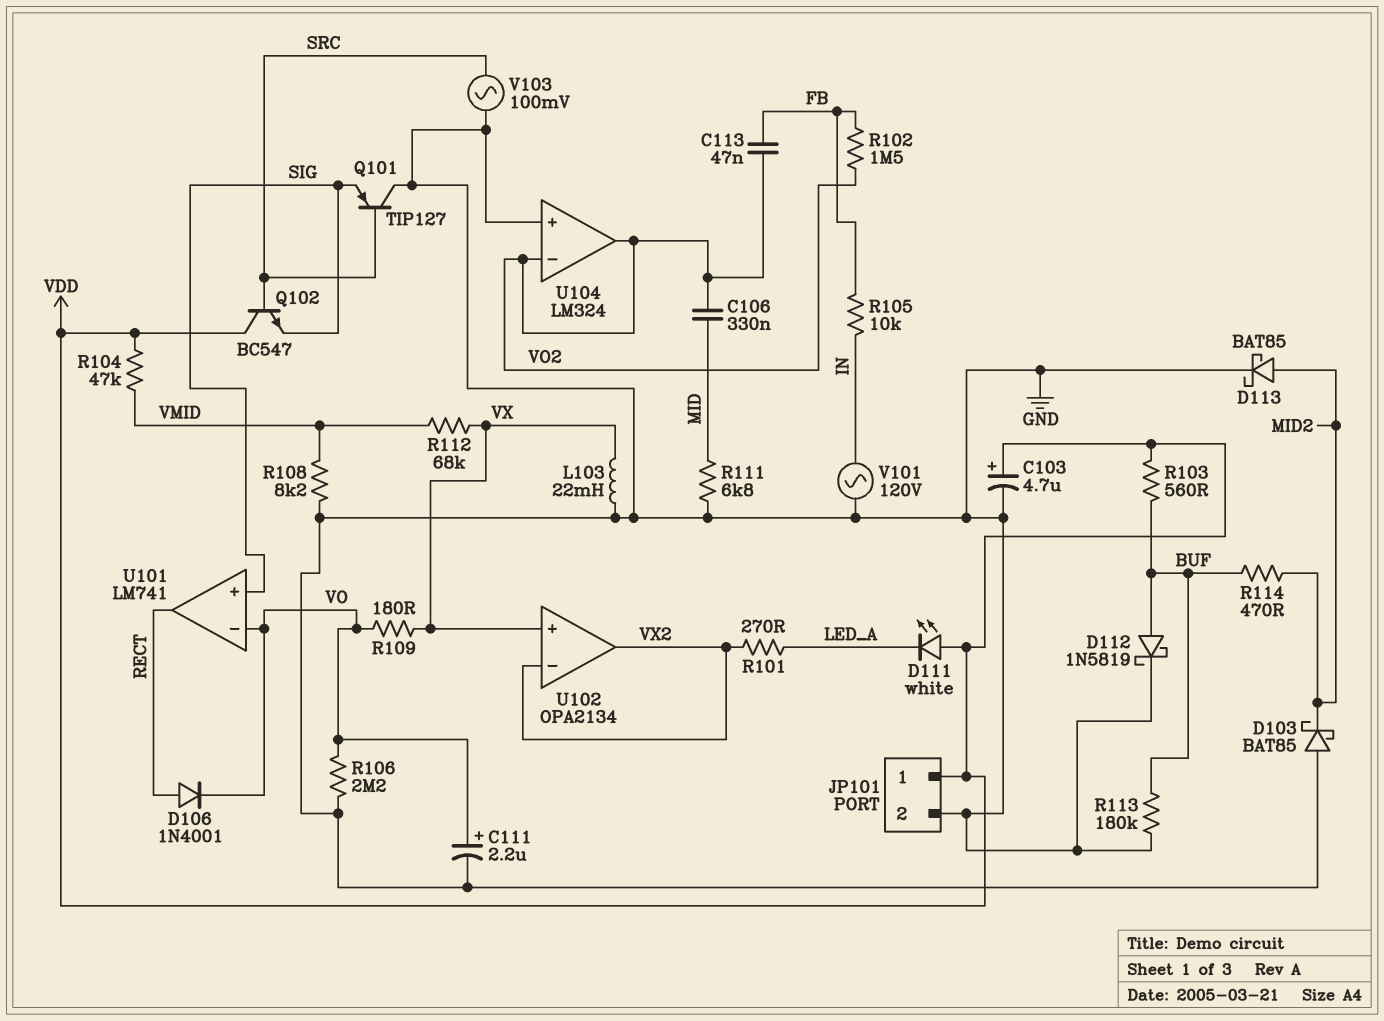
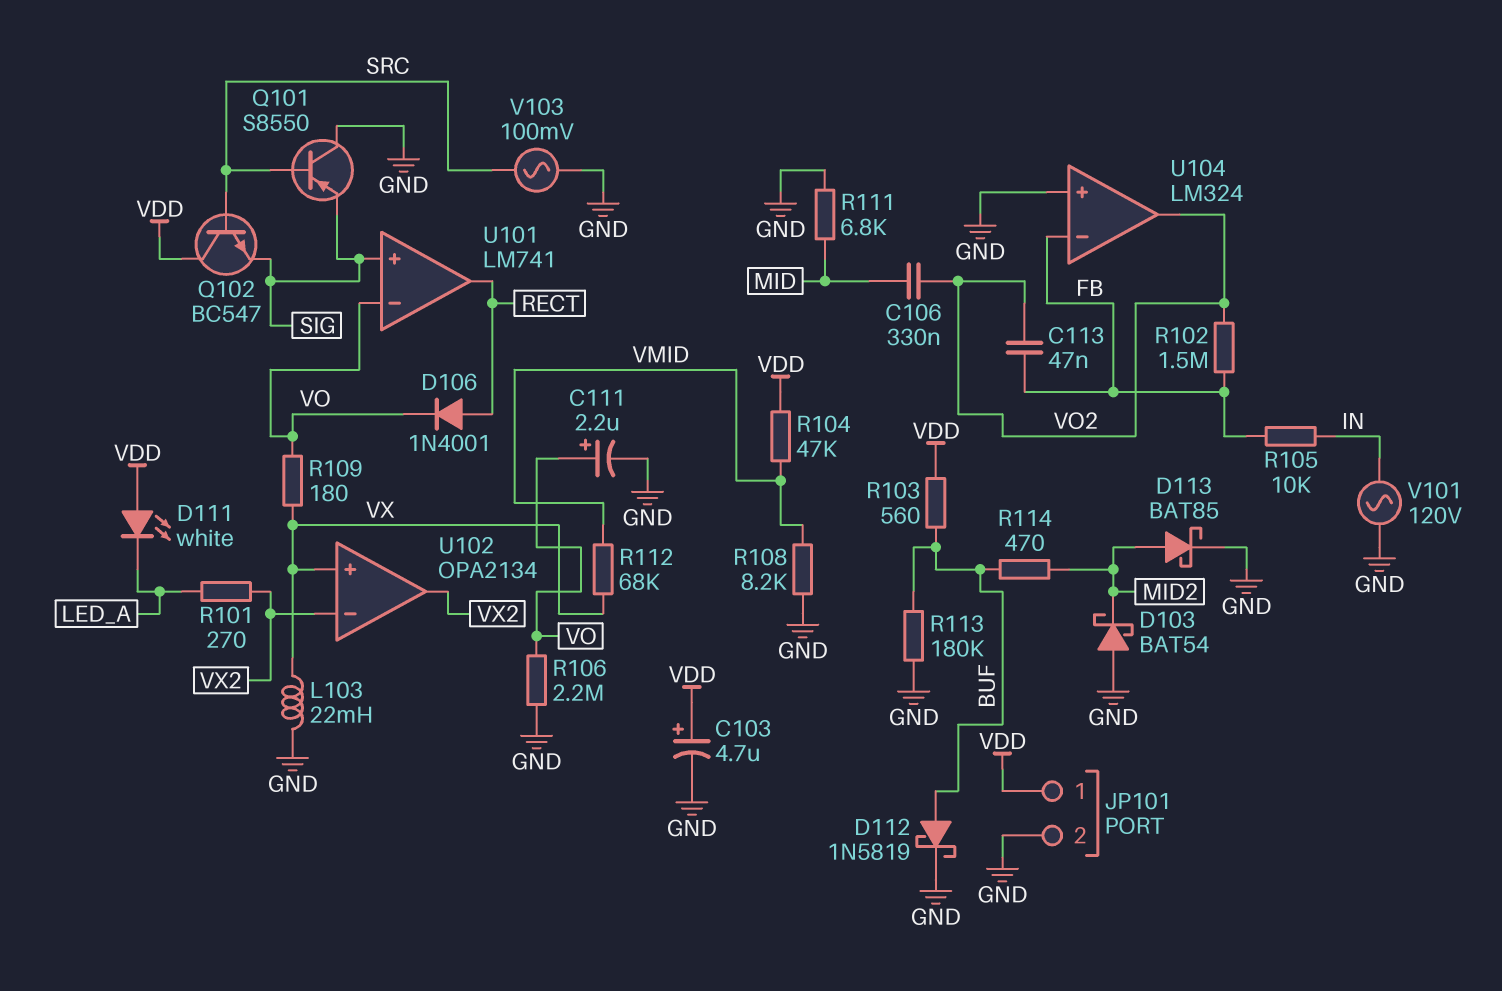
D103: schottky BAT85 (A GND, K MID2) -> schottky BAT54 (A GND, K MID2)
Q101: PNP TIP127 (B SRC, C GND, E SIG) -> PNP S8550 (B SRC, C GND, E SIG)
U104 pin in-: VO2 -> FB

